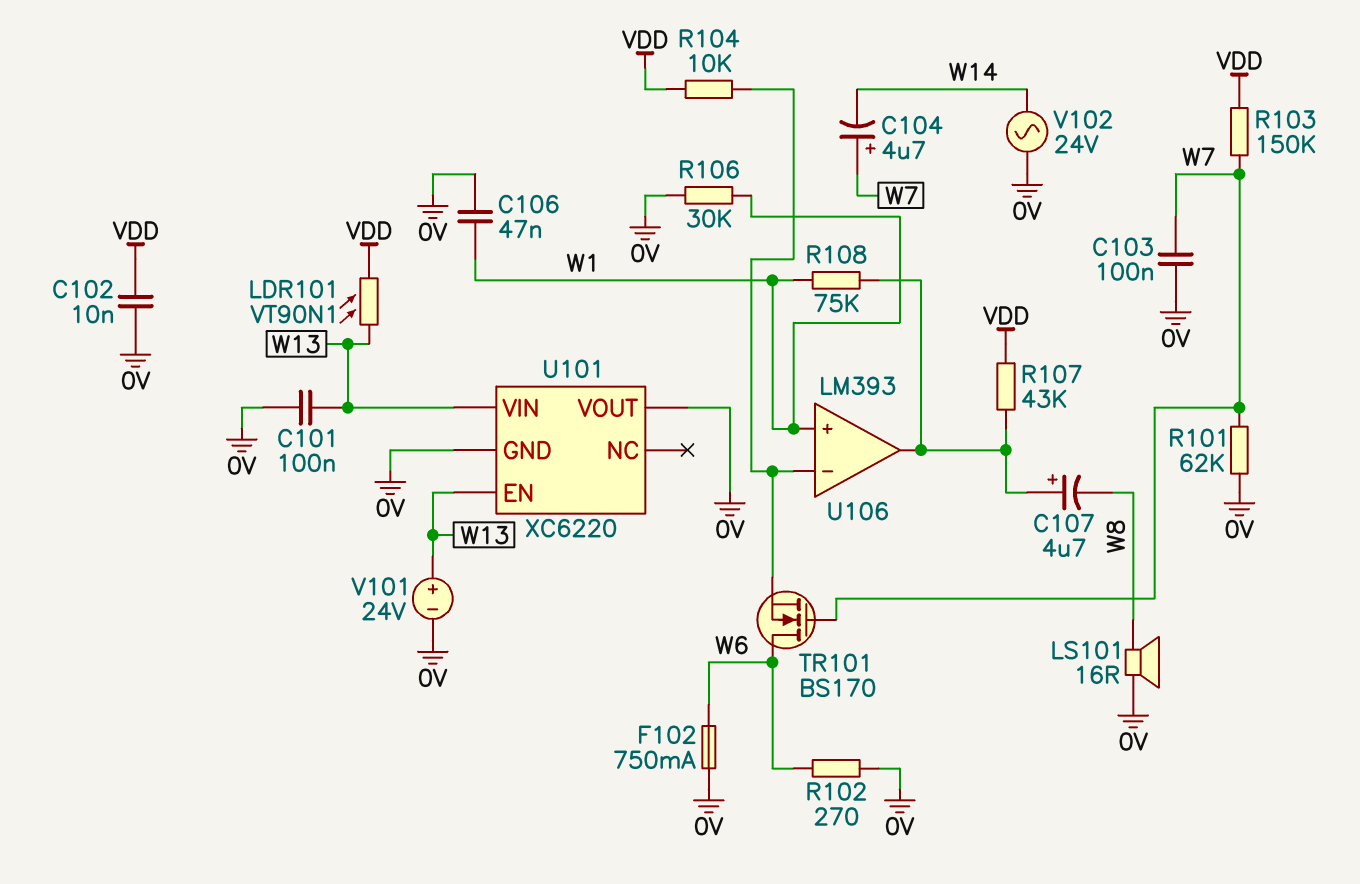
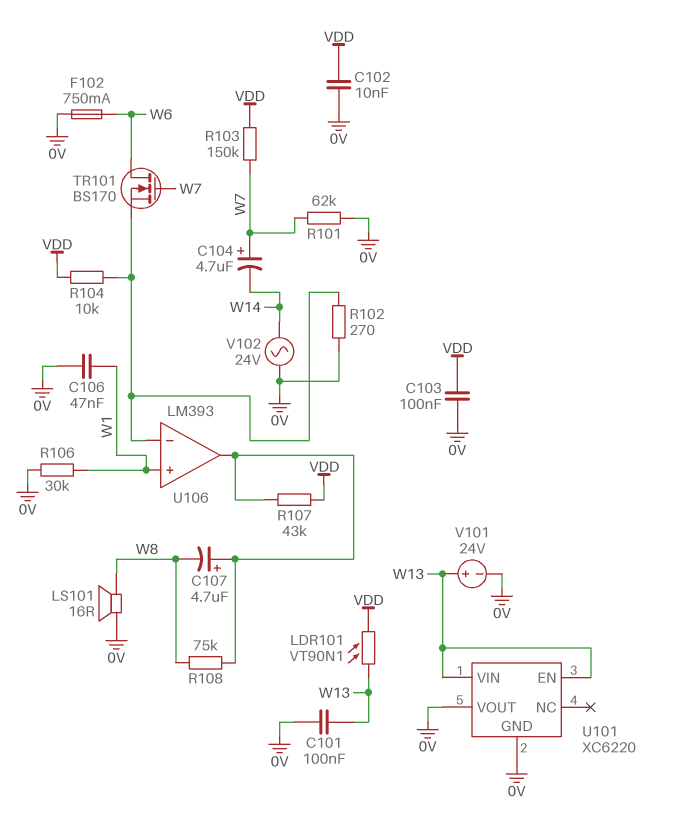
C103: 100nF (0V, W7) -> 100nF (0V, VDD)
R102: 270 (0V, W6) -> 270 (0V, U106/in-)
R108: 75k (U106/out, W1) -> 75k (U106/out, W8)

